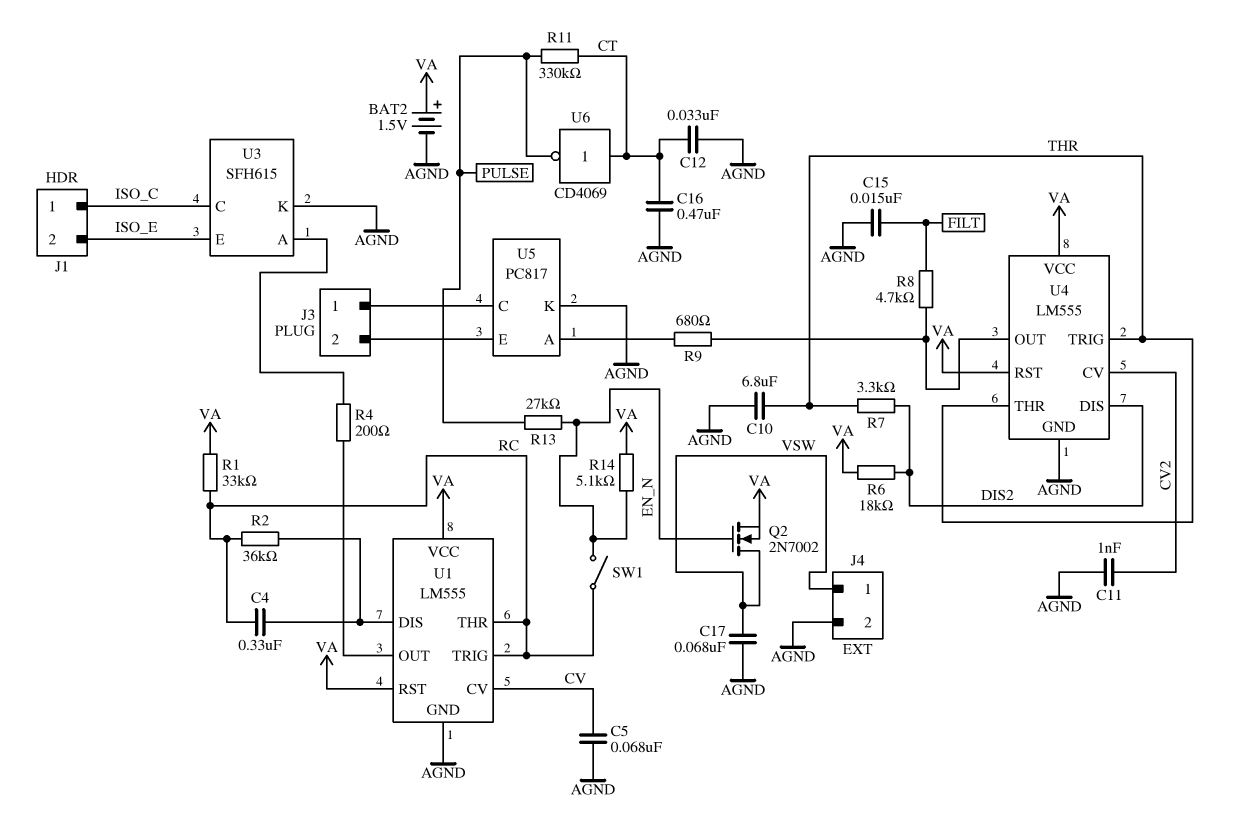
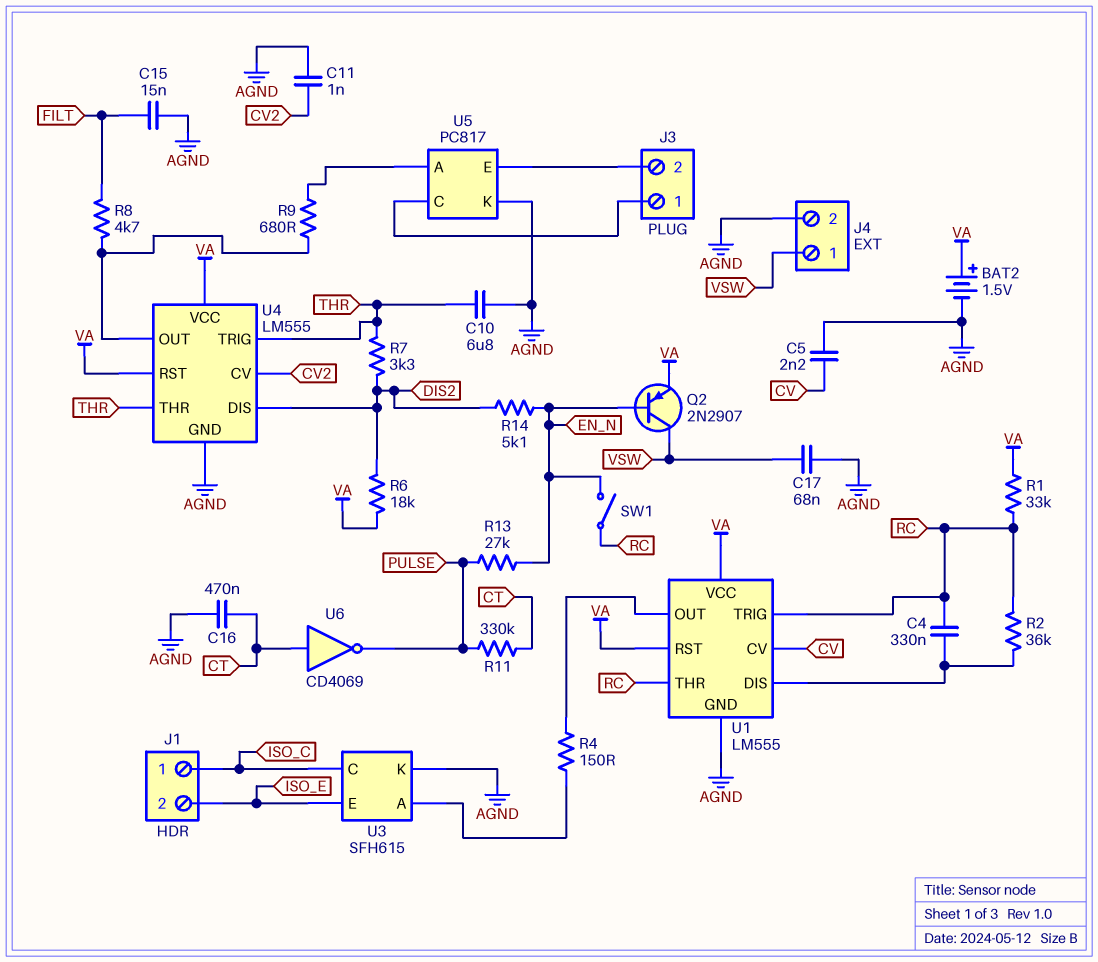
C5: 68nF (AGND, CV) -> 2.2nF (AGND, CV)
C12: 33nF (AGND, CT) -> none
Q2: NMOS 2N7002 (G EN_N, D VSW, S VA) -> PNP 2N2907 (B EN_N, C VSW, E VA)
R4: 200 (U1/OUT, U3/A) -> 150 (U1/OUT, U3/A)
R14: 5.1k (EN_N, VA) -> 5.1k (DIS2, EN_N)

